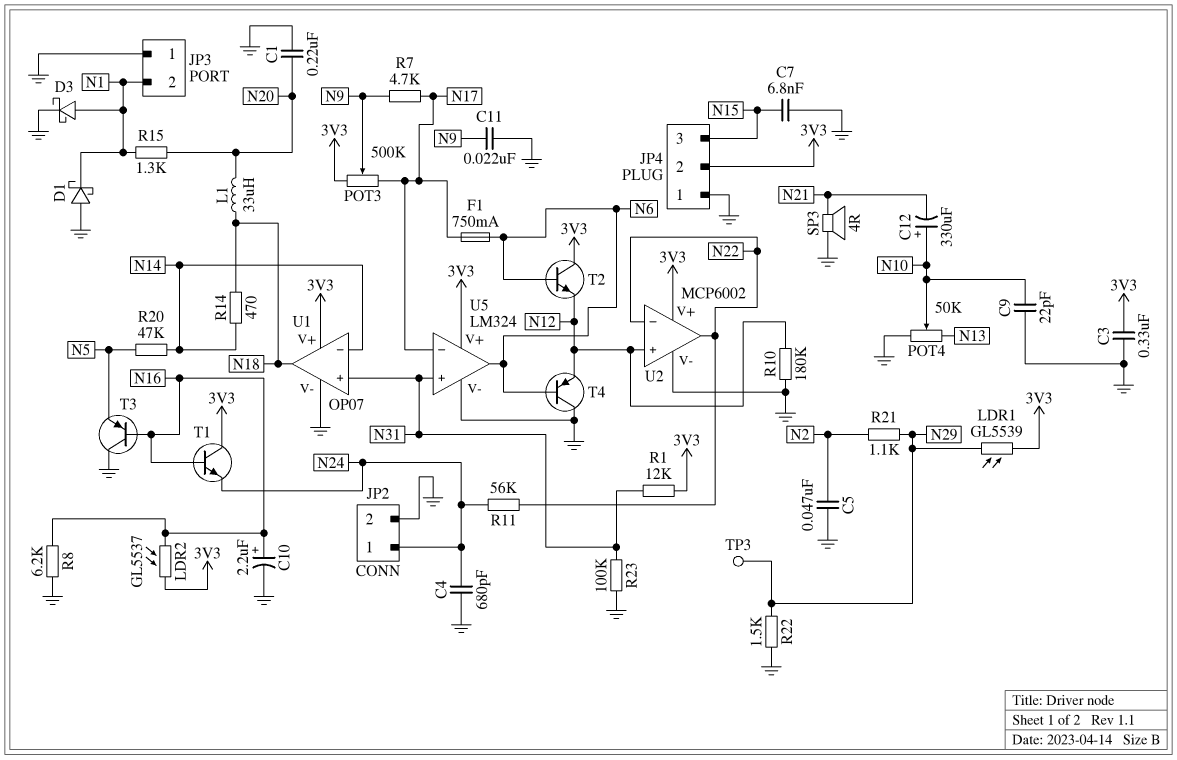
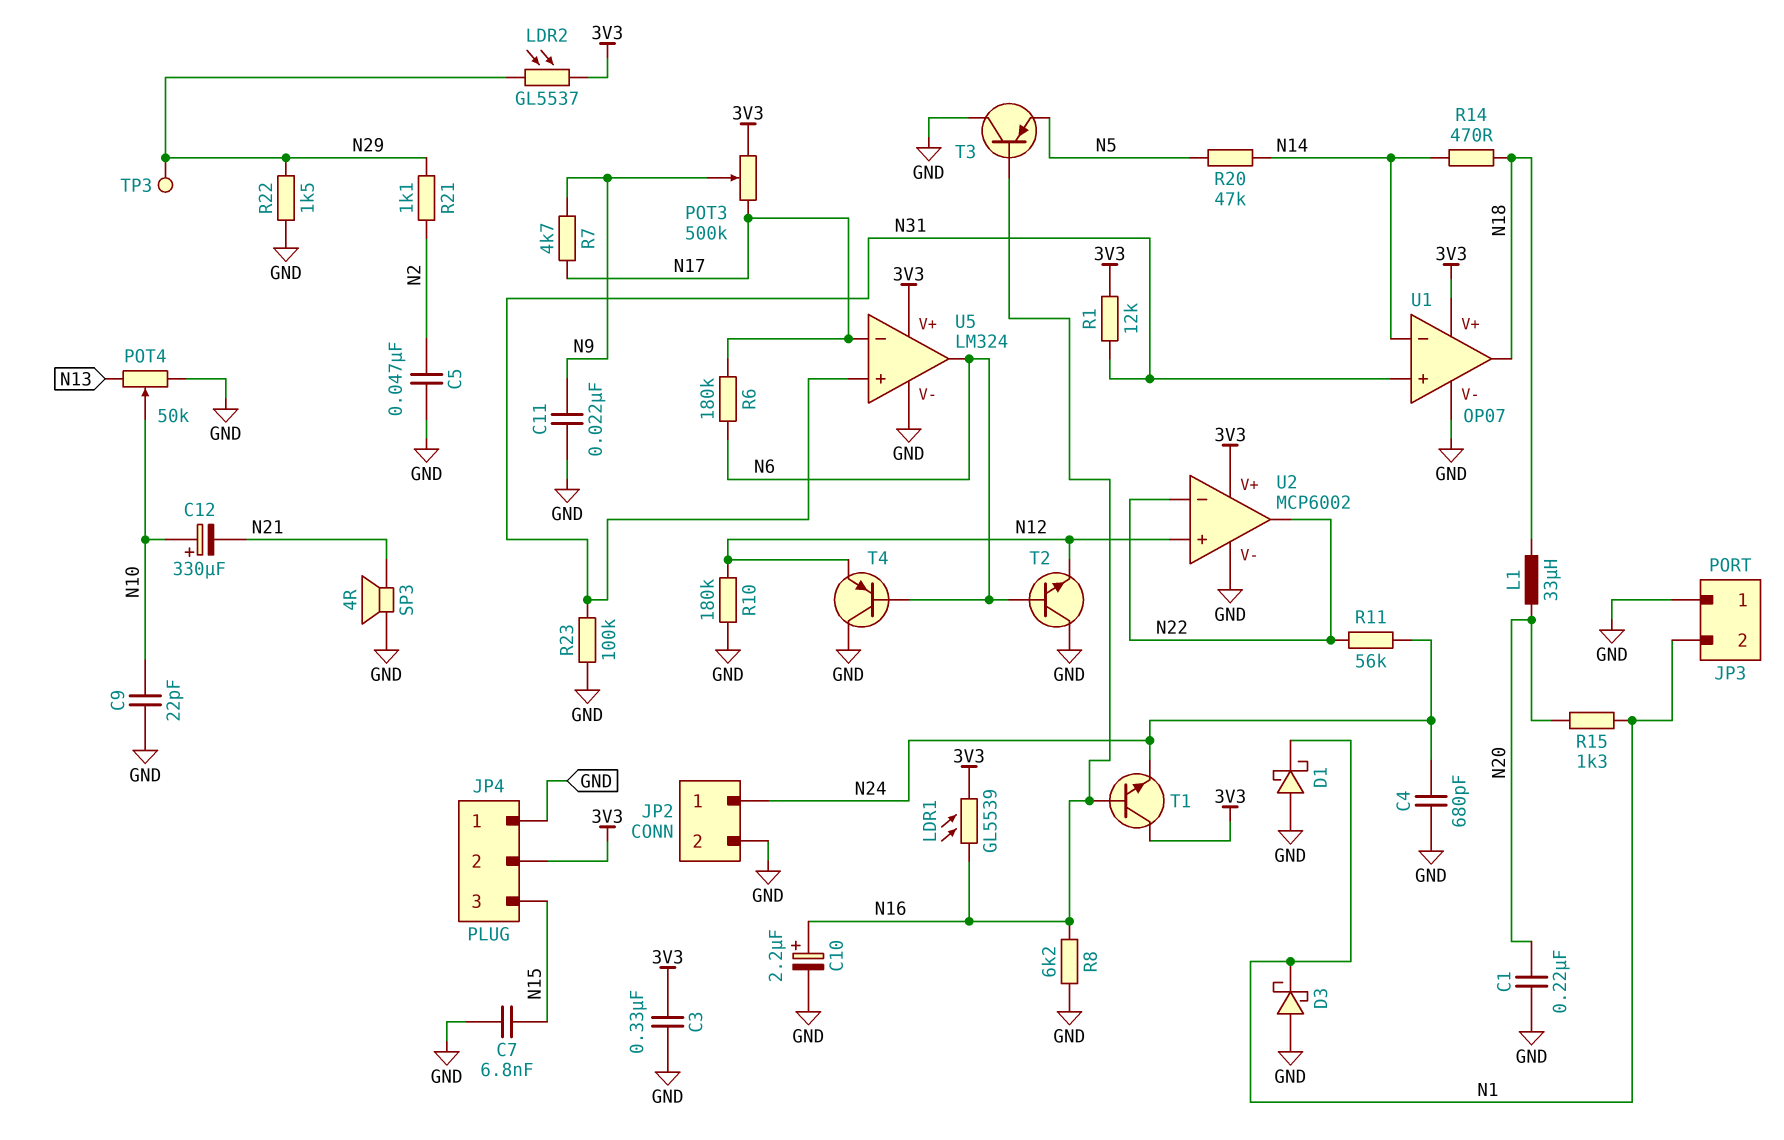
D3: schottky (A N1, K GND) -> schottky (A GND, K N1)
F1: 750mA (N6, N17) -> none
LDR1: GL5539 (3V3, N29) -> GL5539 (3V3, N16)
LDR2: GL5537 (3V3, N16) -> GL5537 (3V3, N29)
R6: none -> 180k (N6, N17)
T2: NPN (B N6, C 3V3, E N12) -> NPN (B N6, C GND, E N12)

